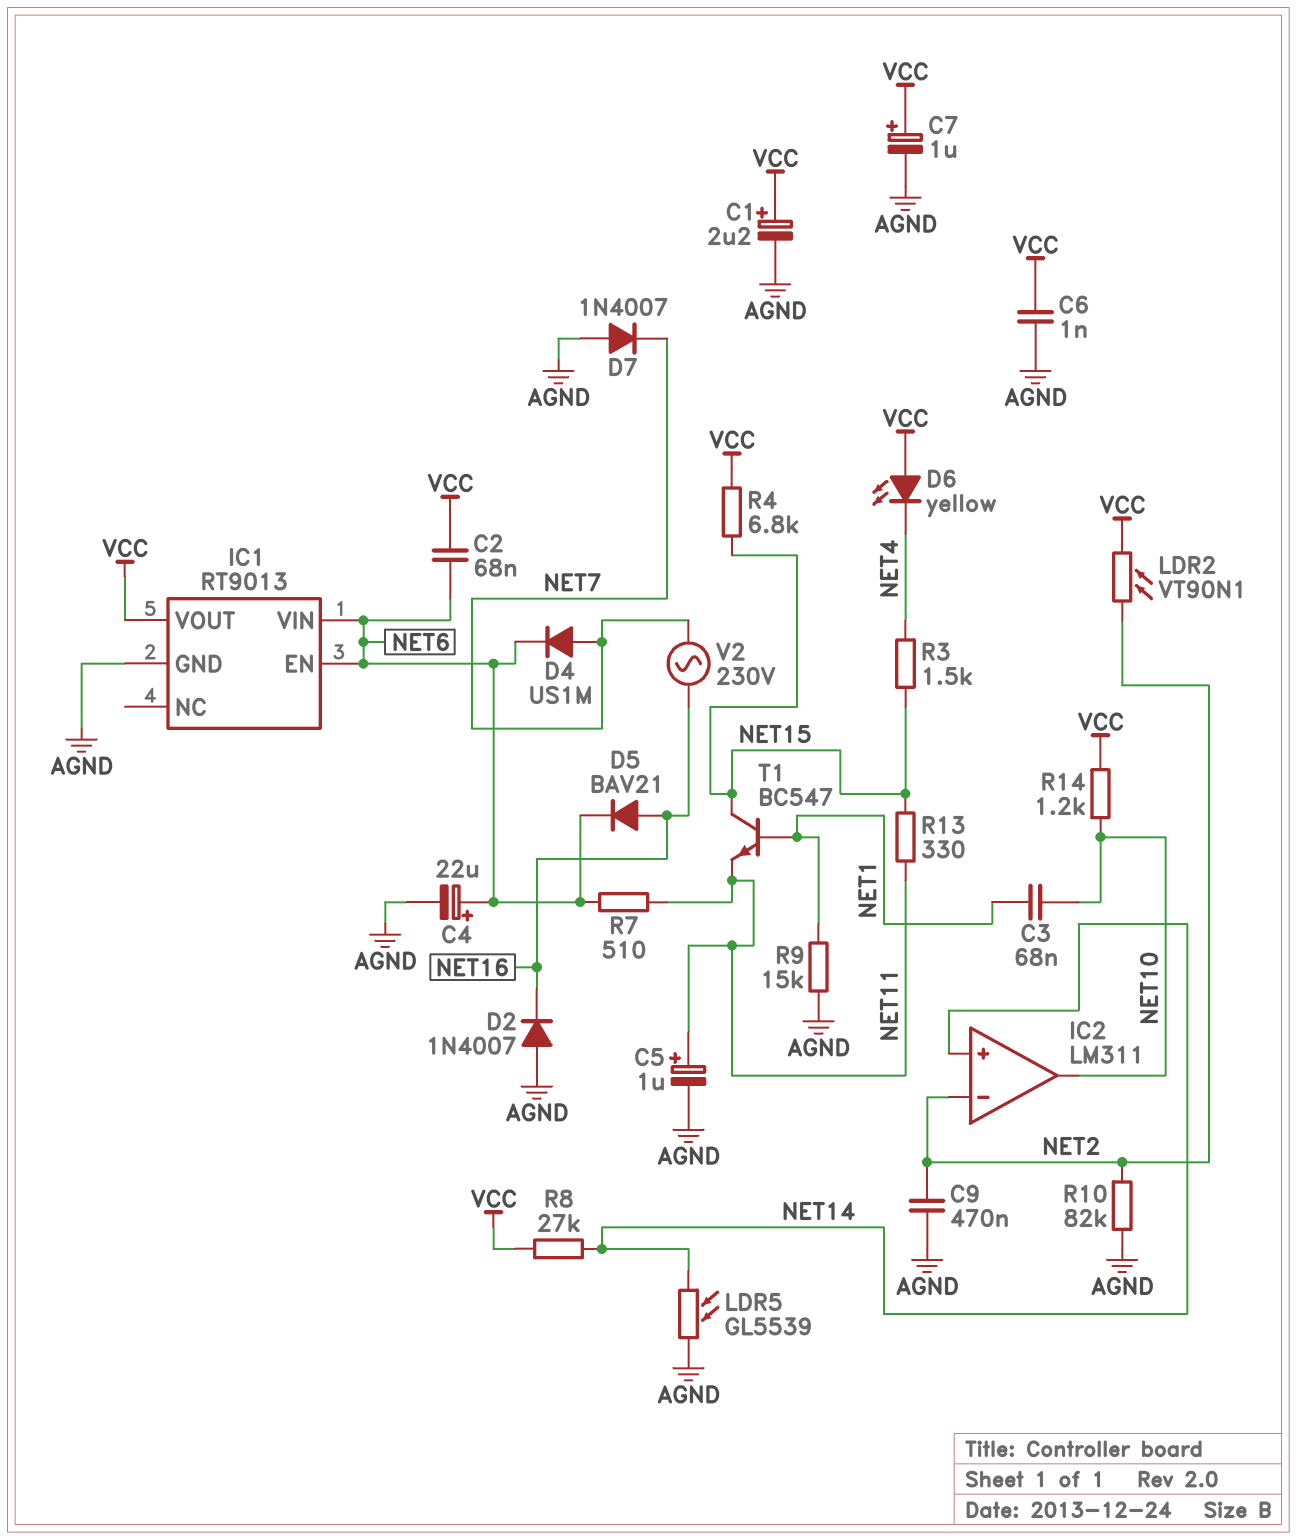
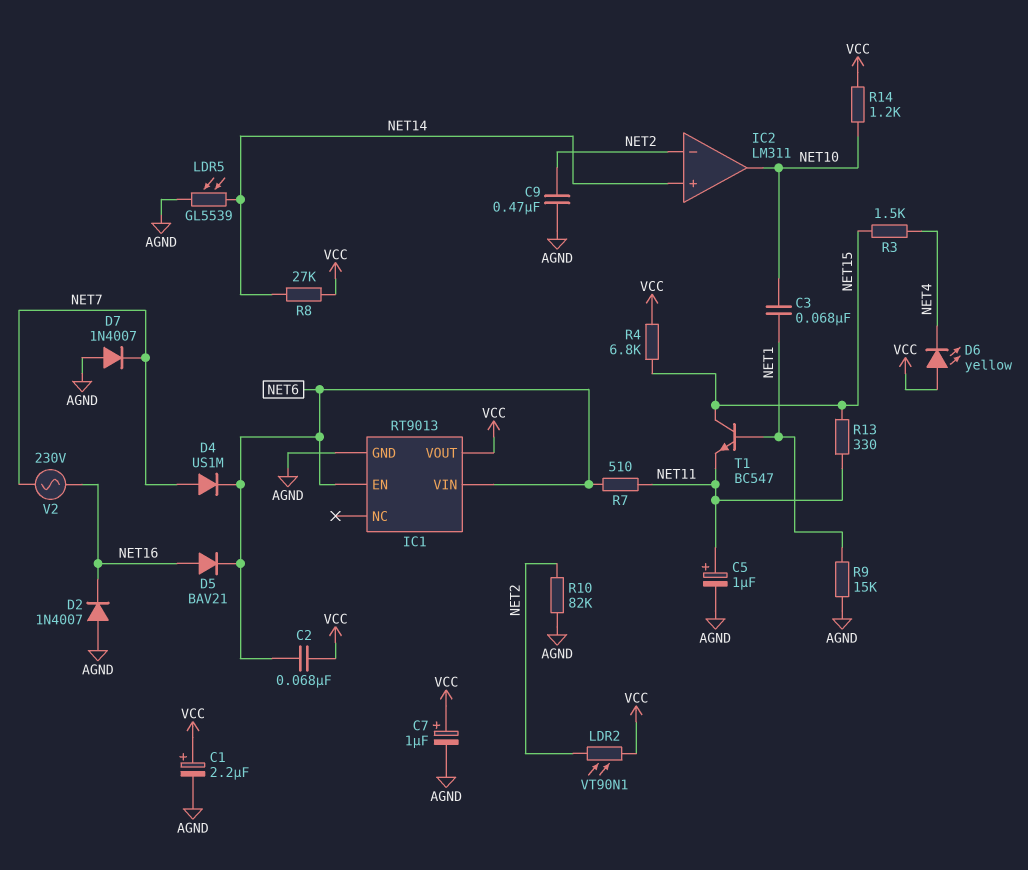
C4: 22uF (plus NET6, minus AGND) -> none
C6: 1nF (AGND, VCC) -> none

